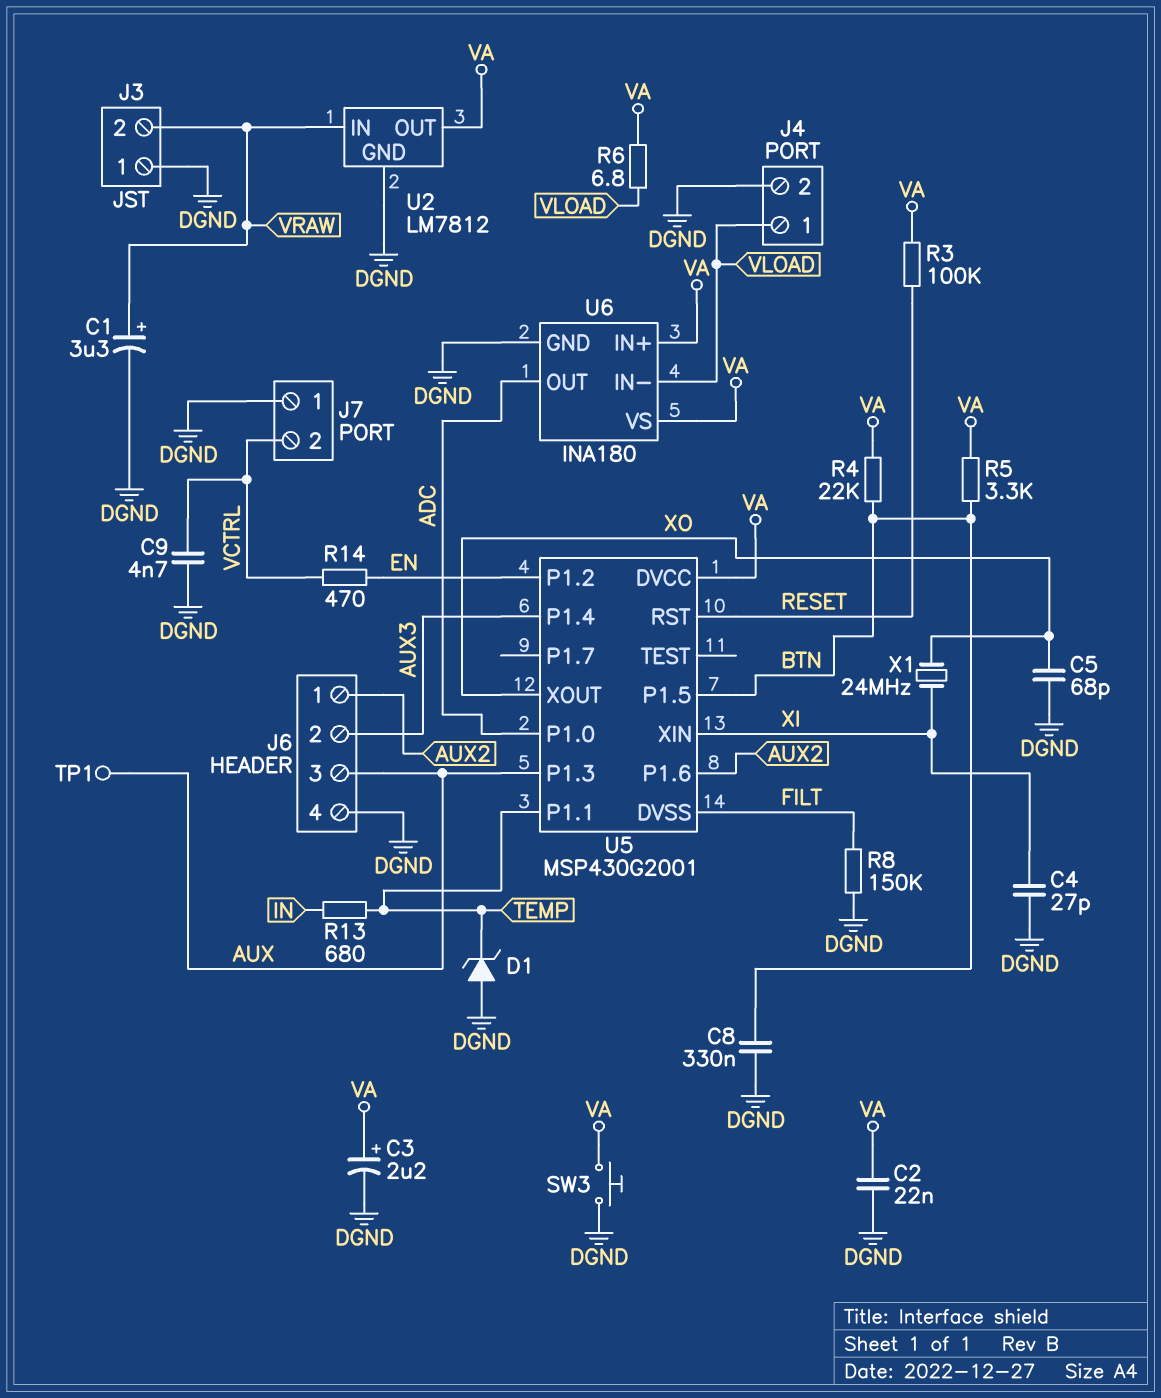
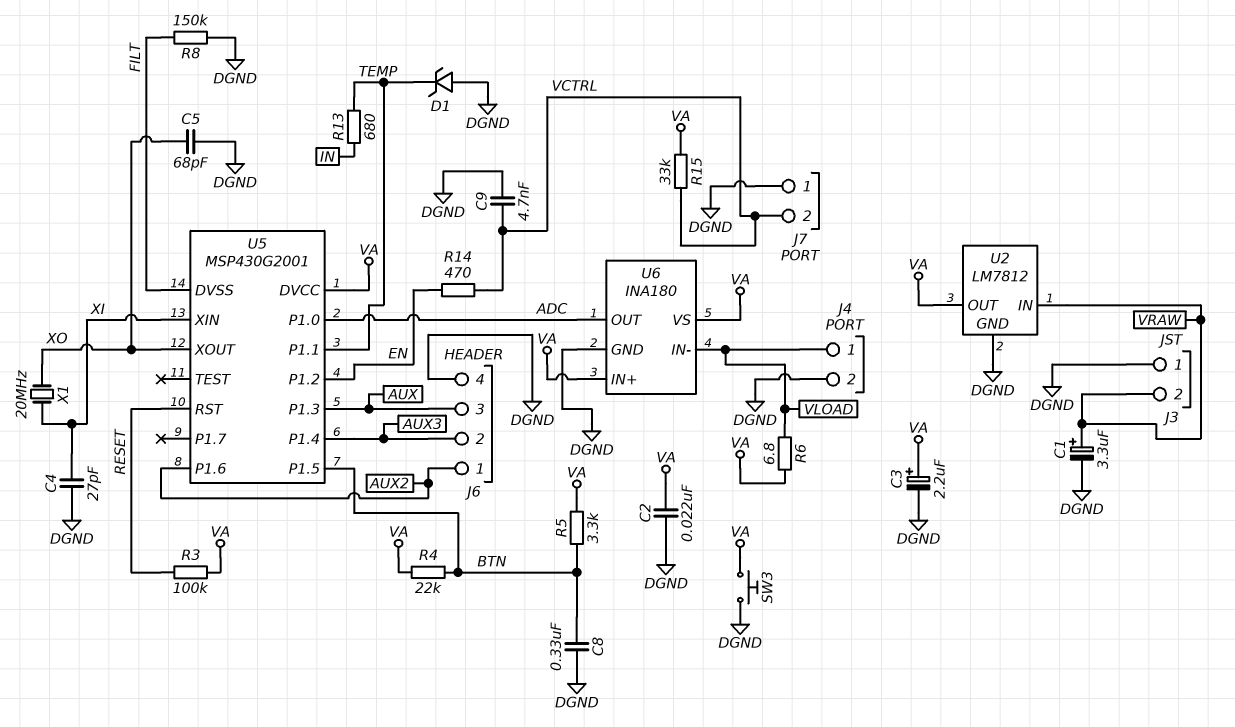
R15: none -> 33k (VA, VCTRL)
TP1: test point (AUX) -> none
X1: 24MHz (XI, XO) -> 20MHz (XI, XO)

